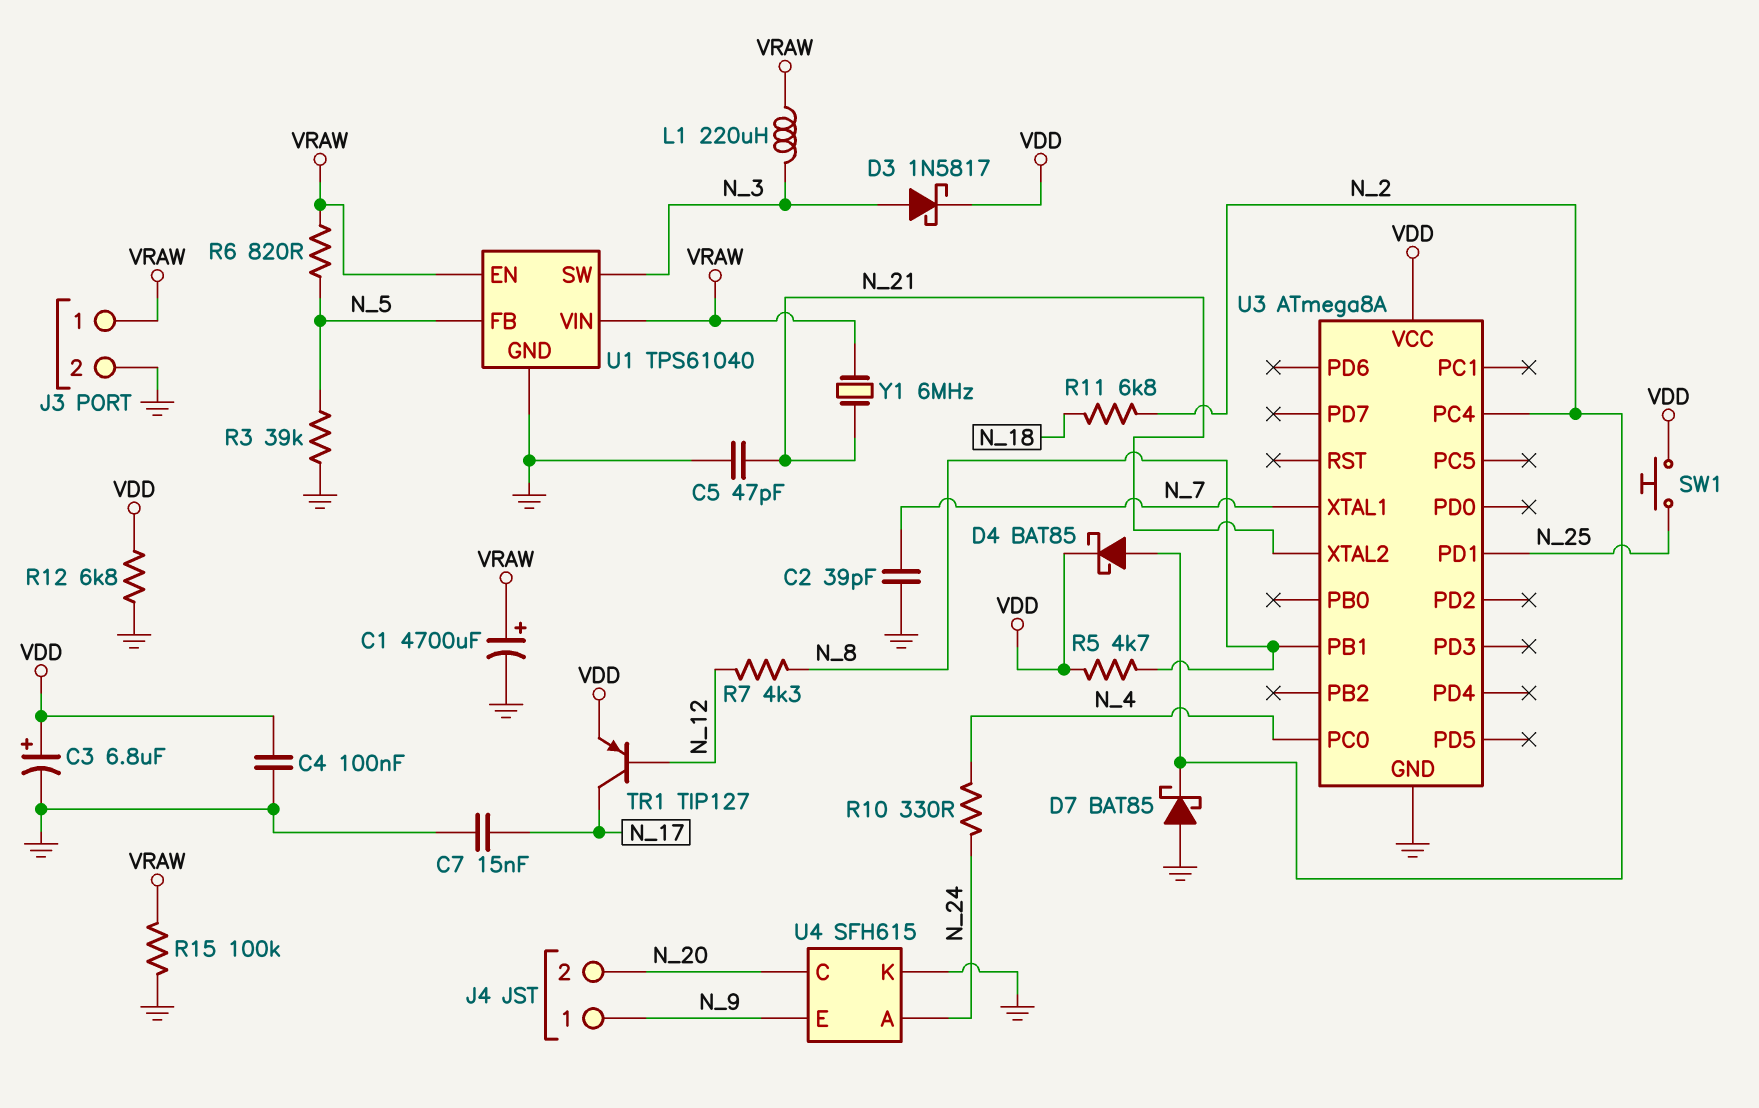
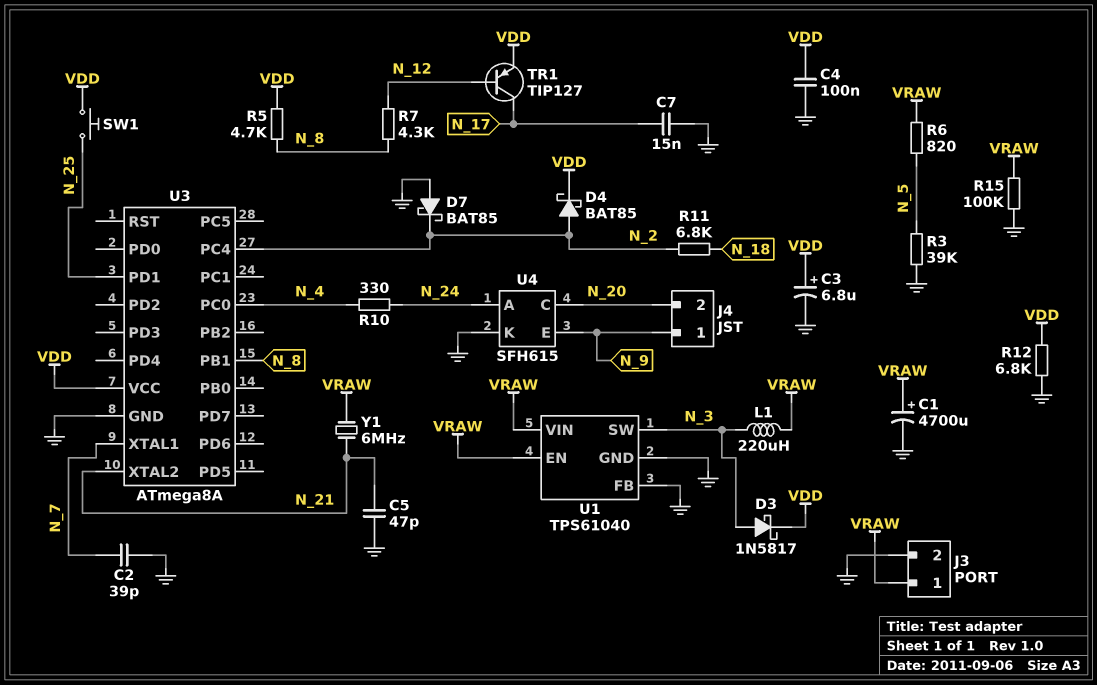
U1 pin FB: N_5 -> GND

